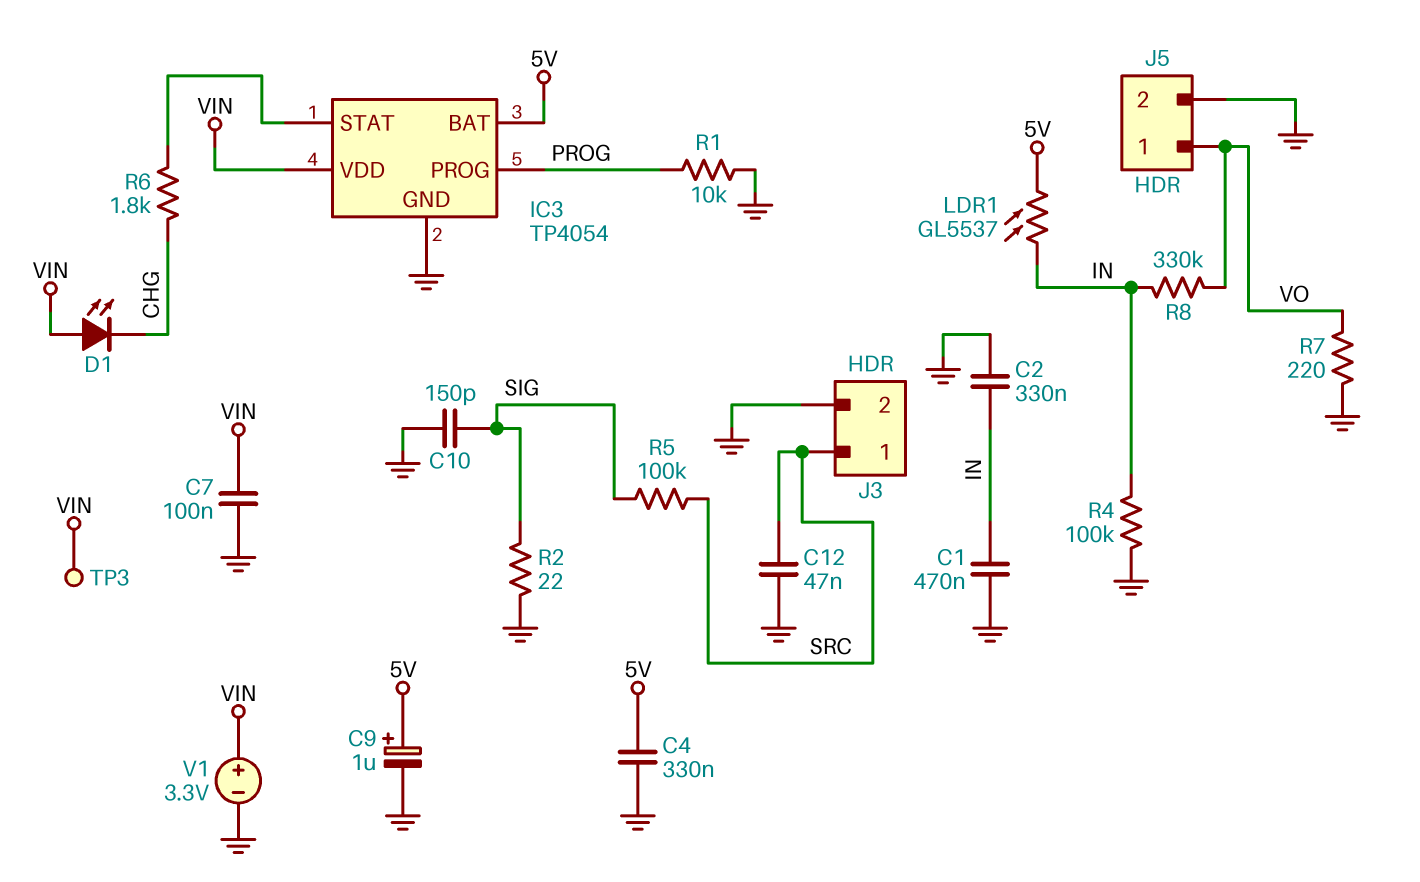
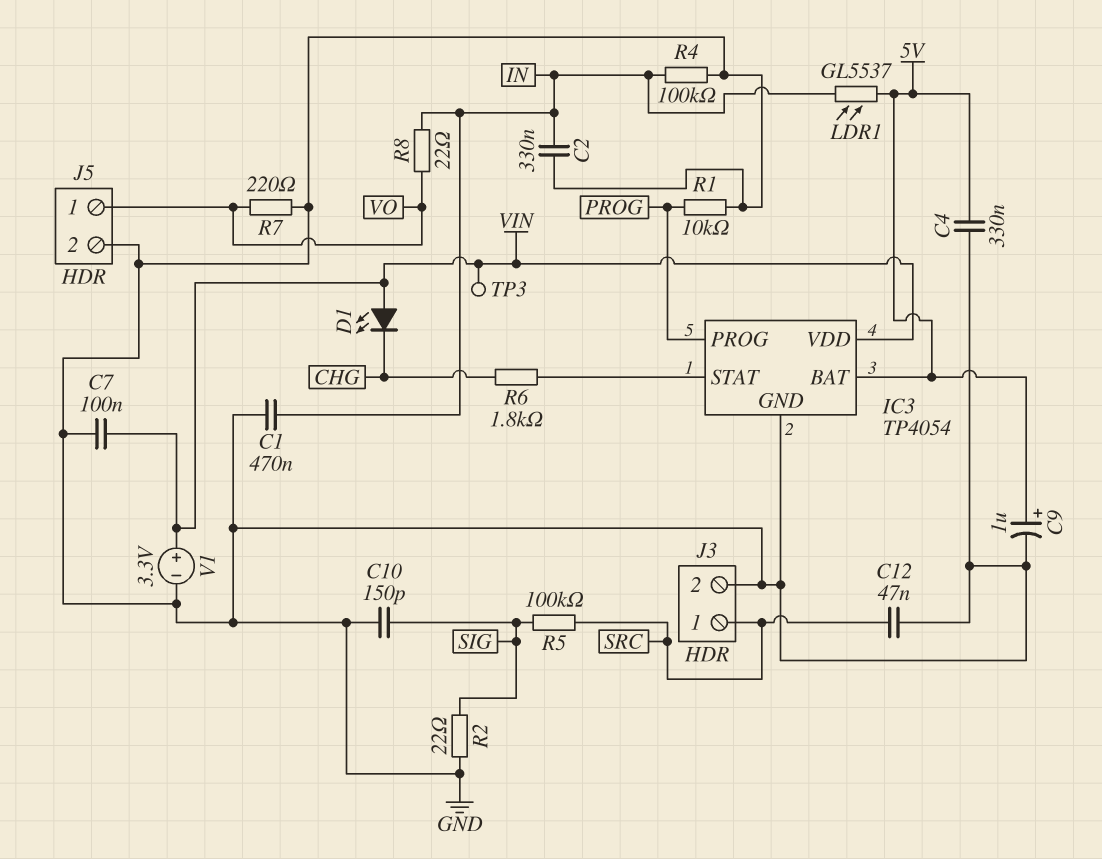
R8: 330k (IN, VO) -> 22 (IN, VO)

